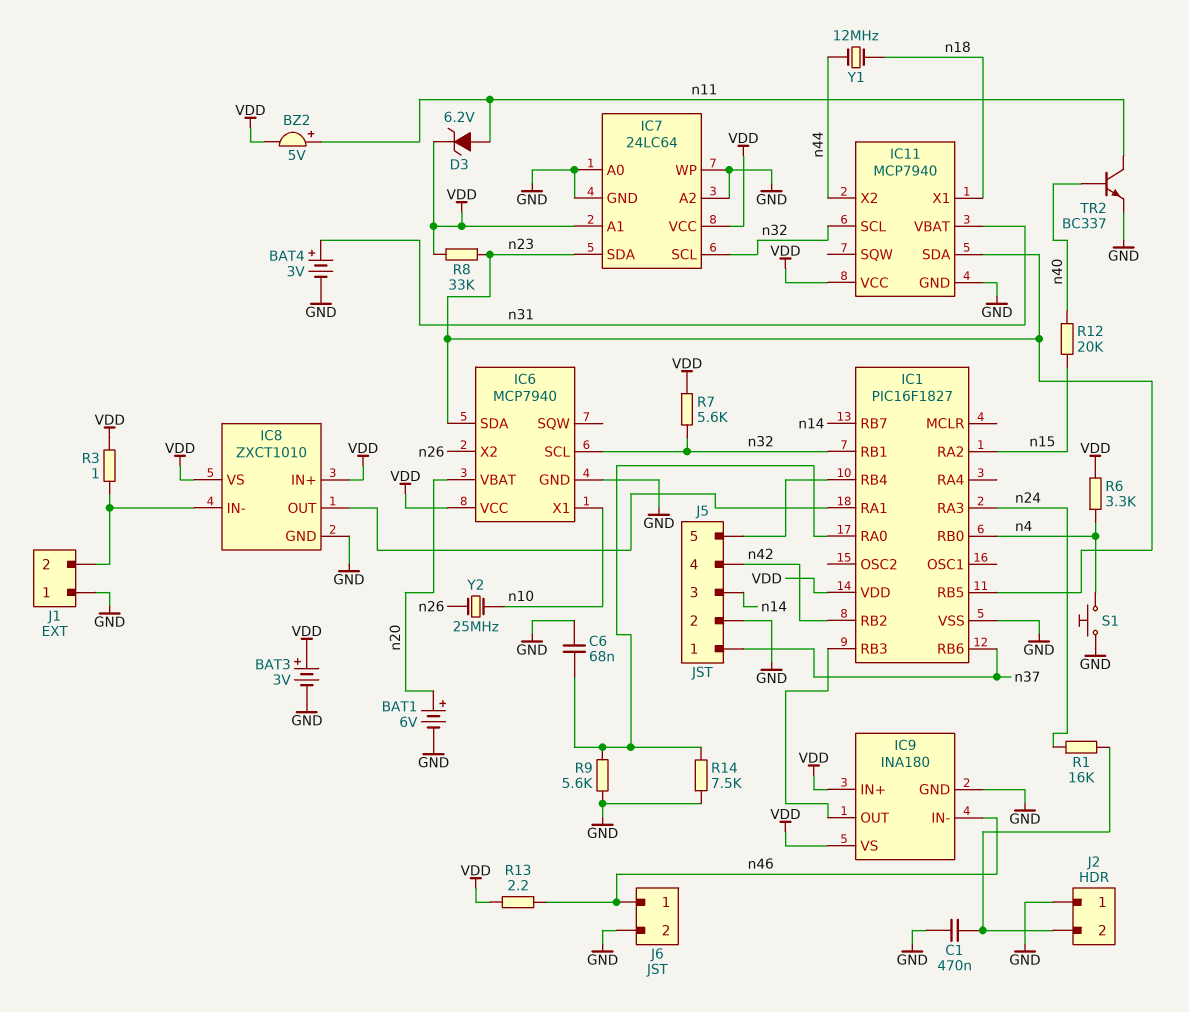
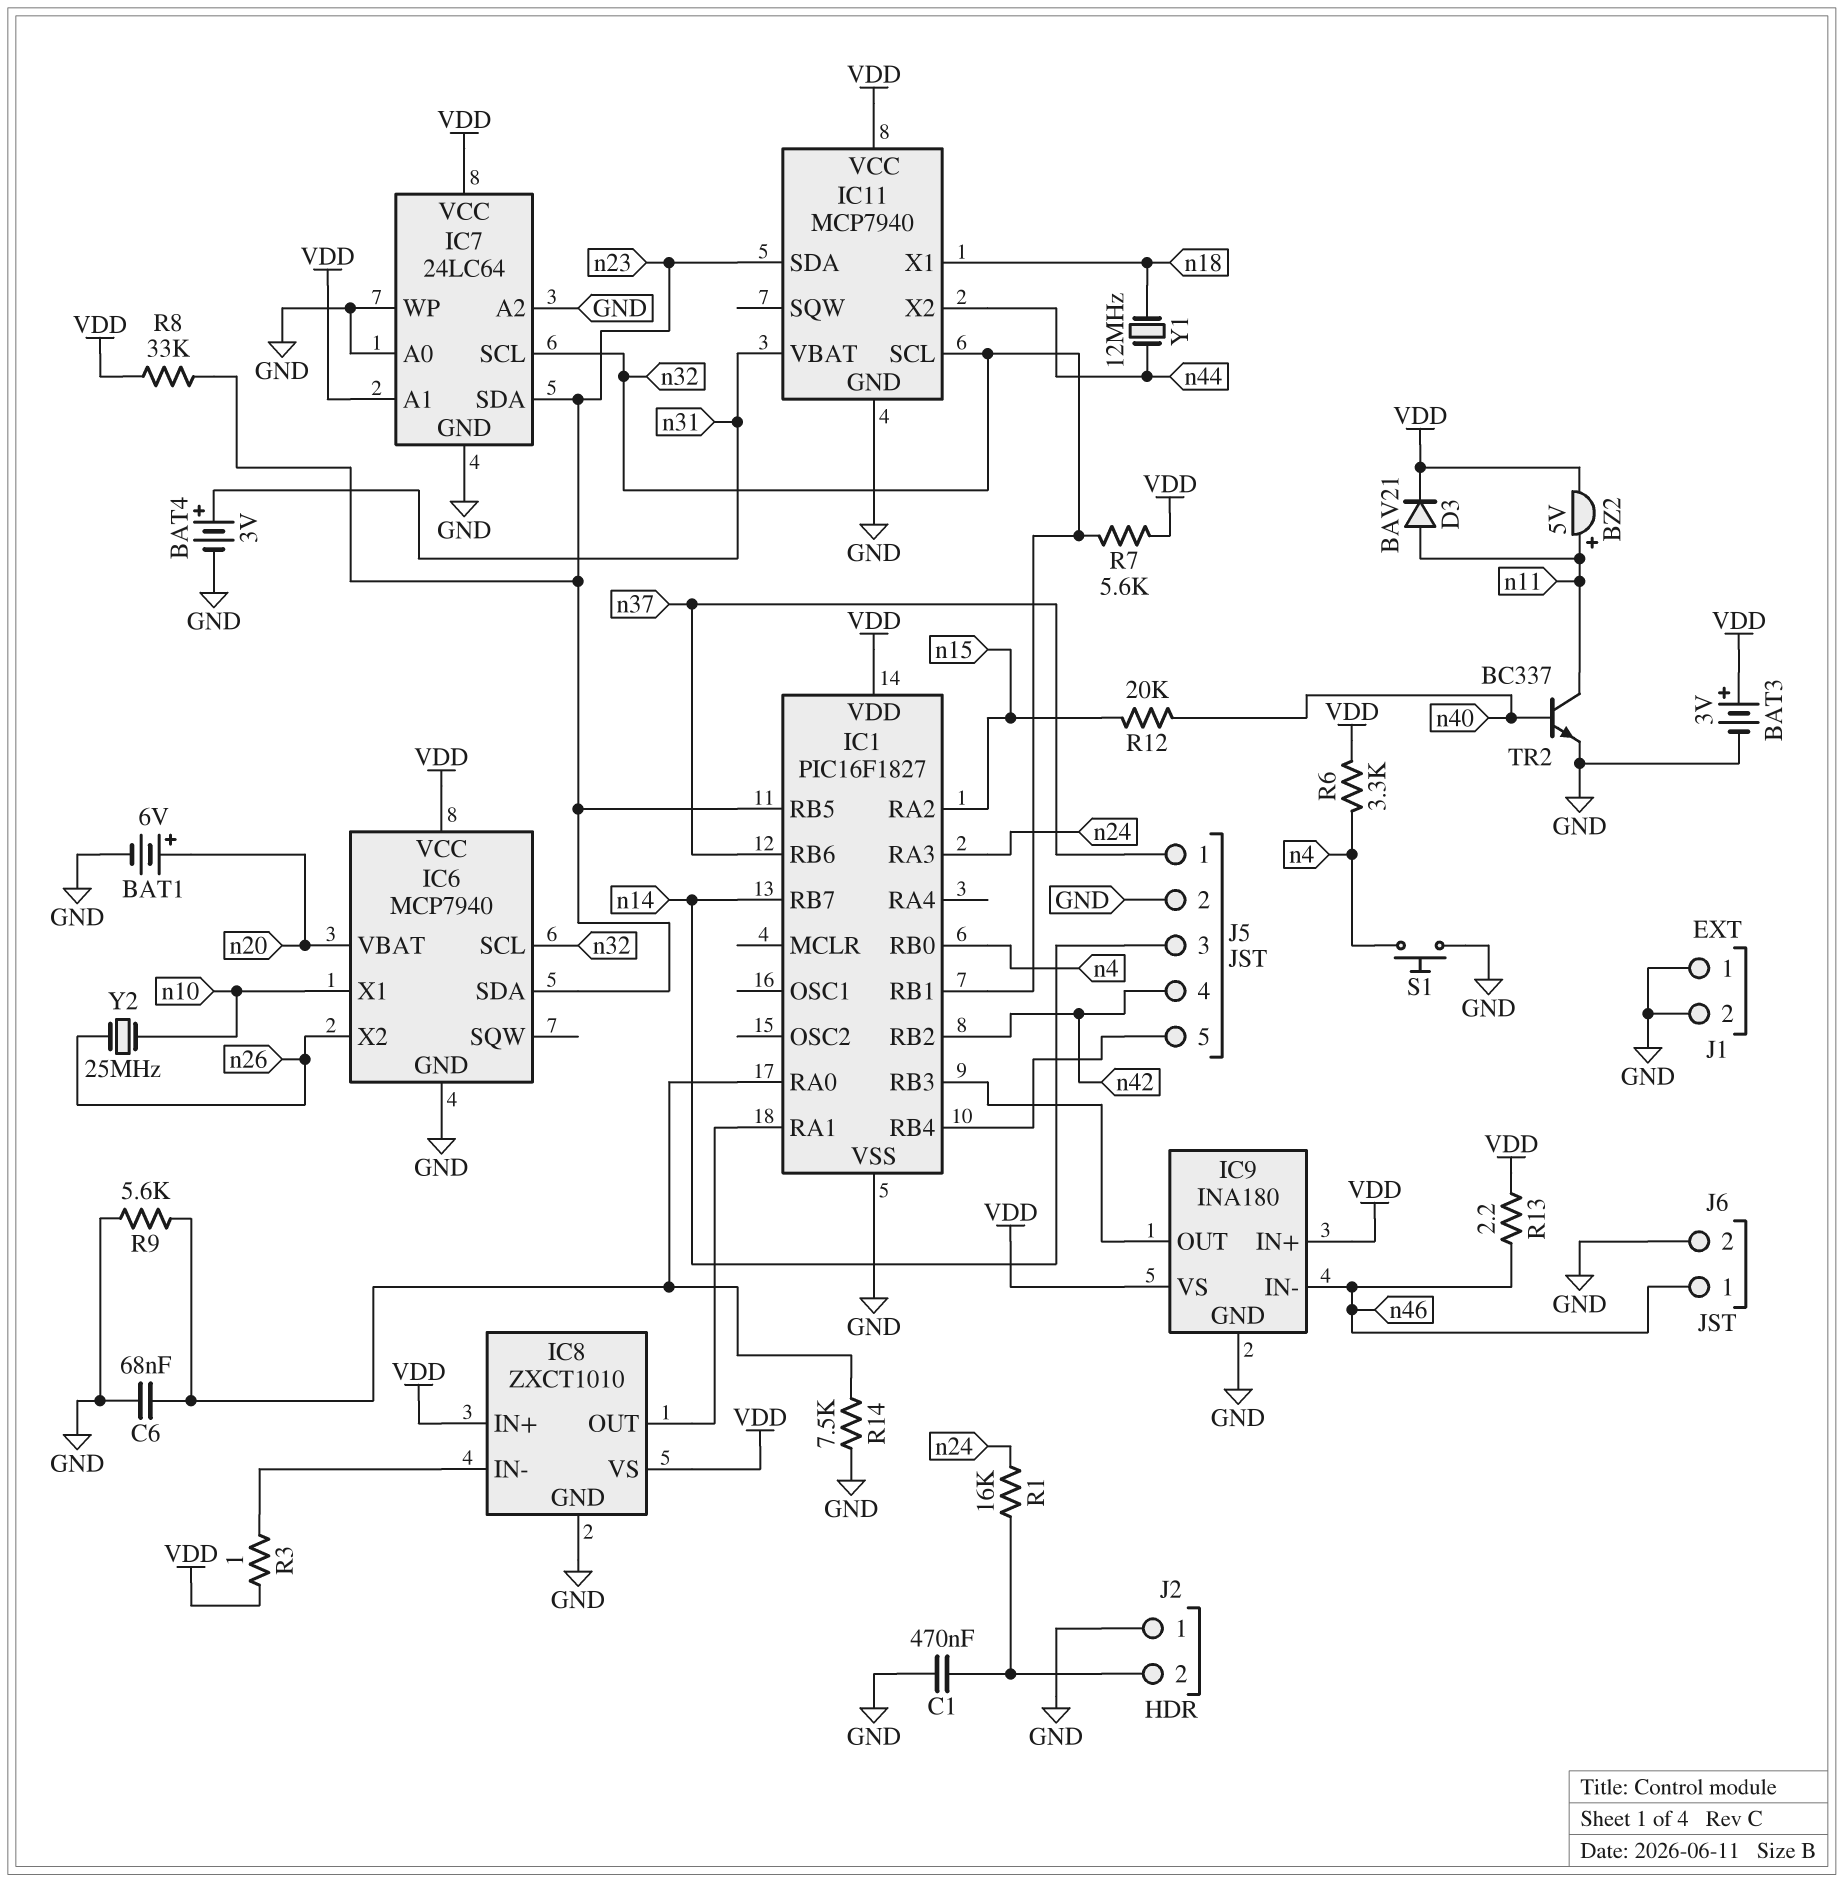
D3: zener 6.2V (A n11, K VDD) -> diode BAV21 (A n11, K VDD)
J1 pin 2: IC8/IN- -> GND

